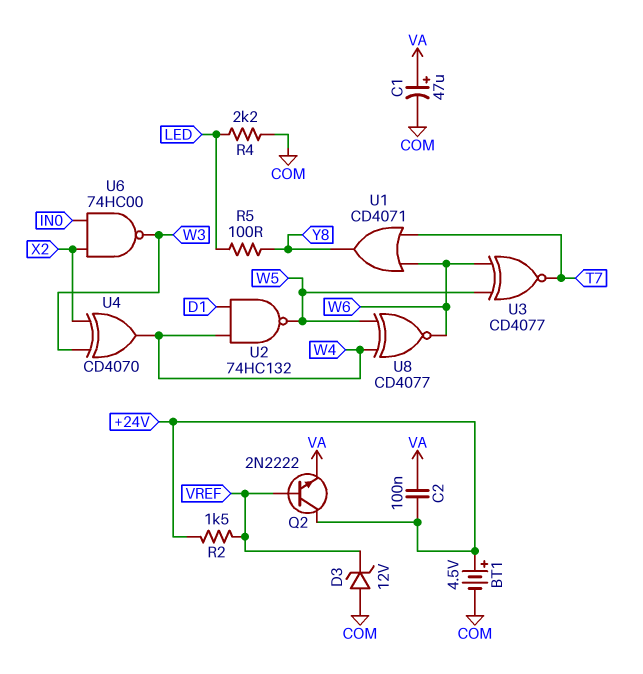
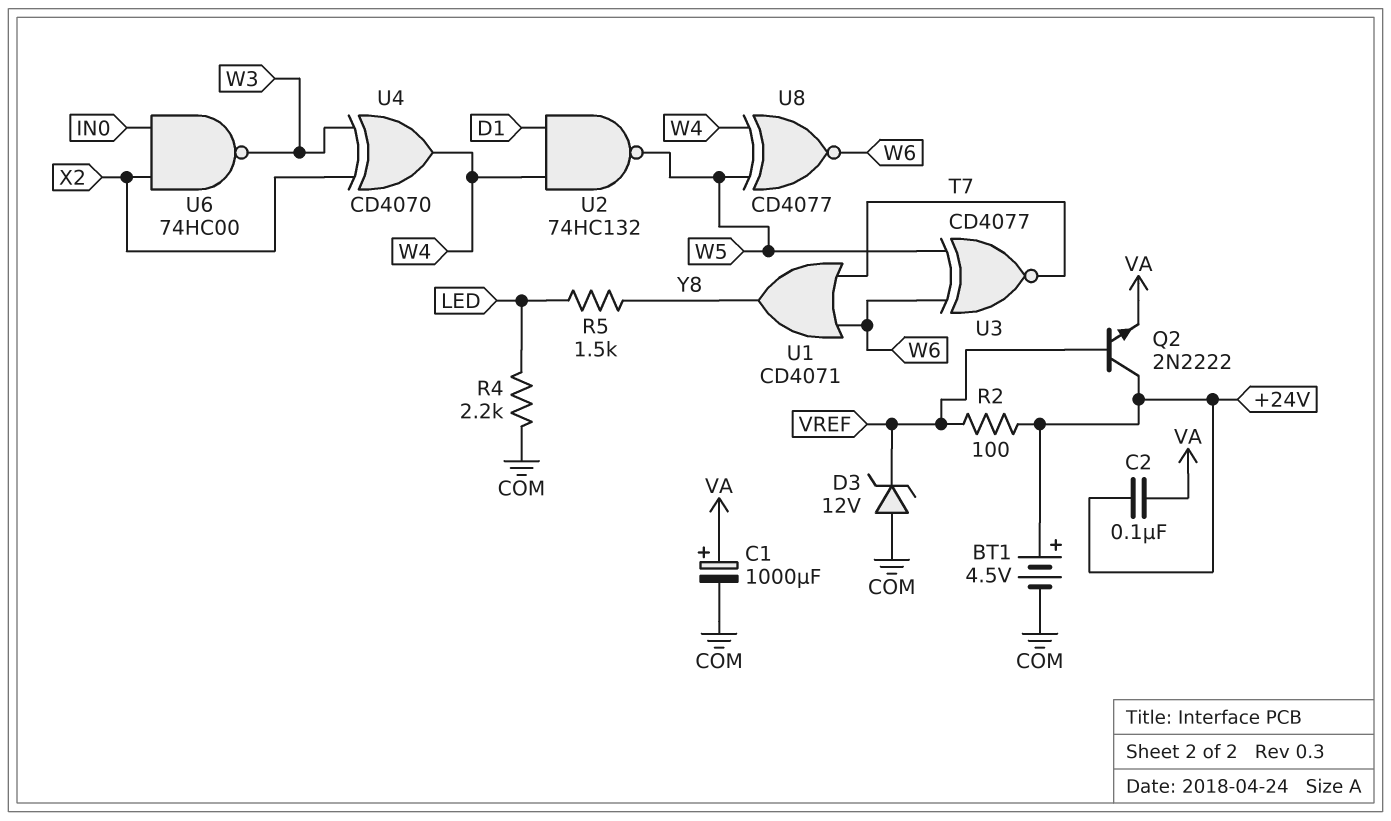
C1: 47uF (plus VA, minus COM) -> 1000uF (plus VA, minus COM)
R2: 1.5k (+24V, VREF) -> 100 (+24V, VREF)
R5: 100 (LED, Y8) -> 1.5k (LED, Y8)

